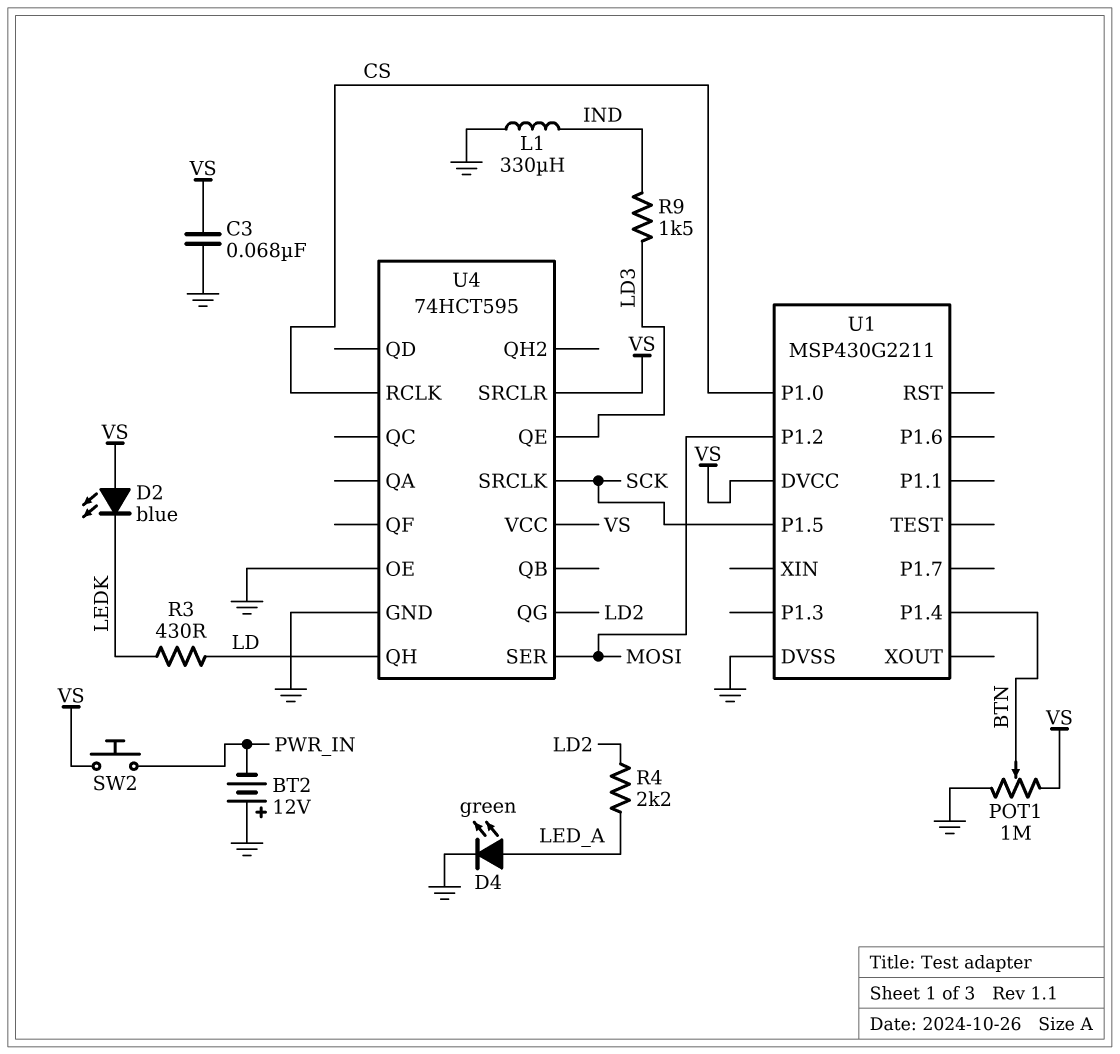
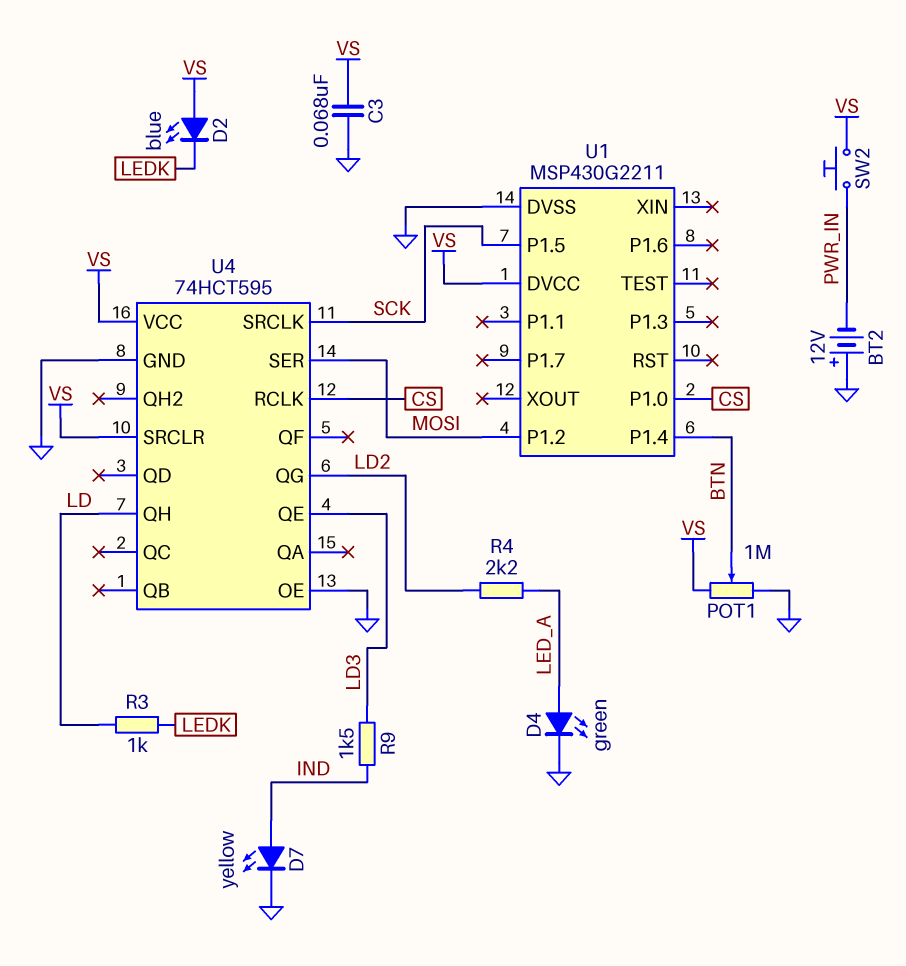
D7: none -> LED yellow (A IND, K GND)
L1: 330uH (GND, IND) -> none
R3: 430 (LD, LEDK) -> 1k (LD, LEDK)

